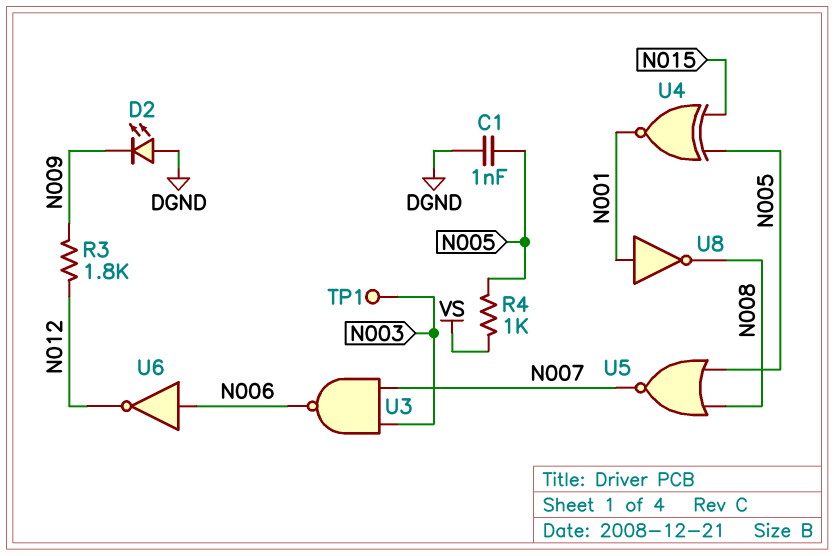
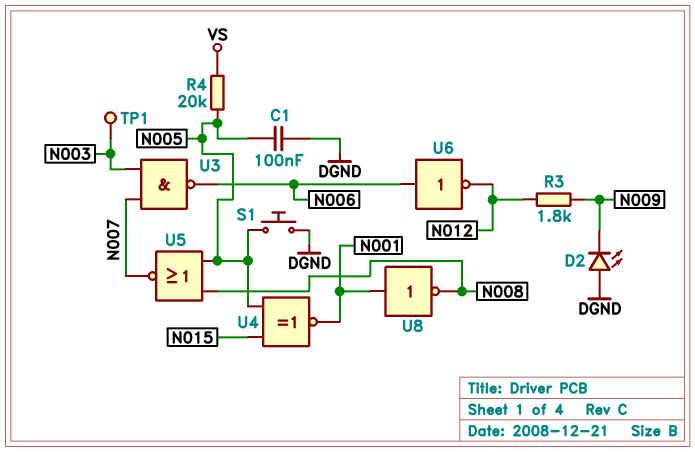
C1: 1nF (DGND, N005) -> 100nF (DGND, N005)
R4: 1k (N005, VS) -> 20k (N005, VS)
S1: none -> button (DGND, N005)

